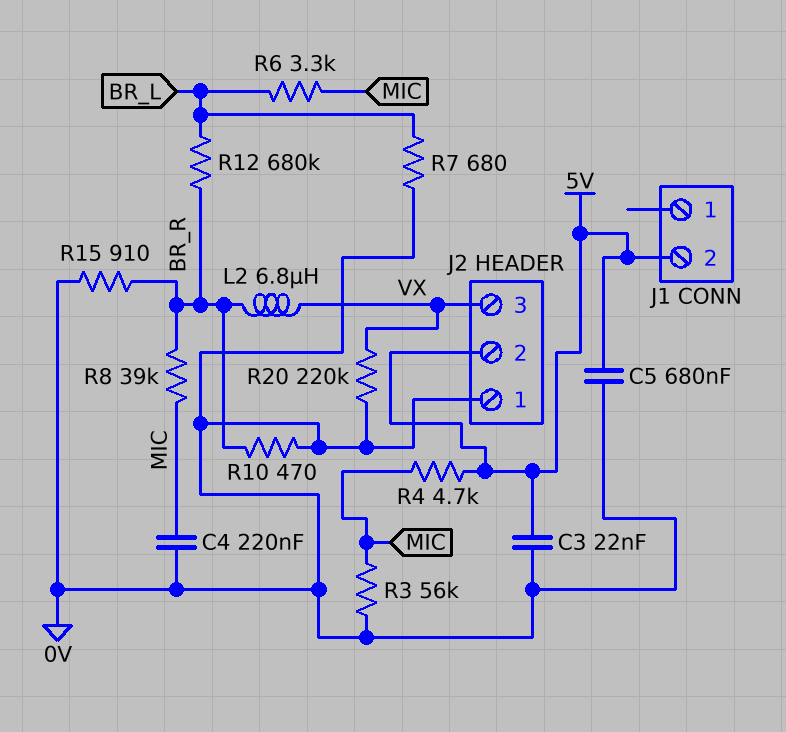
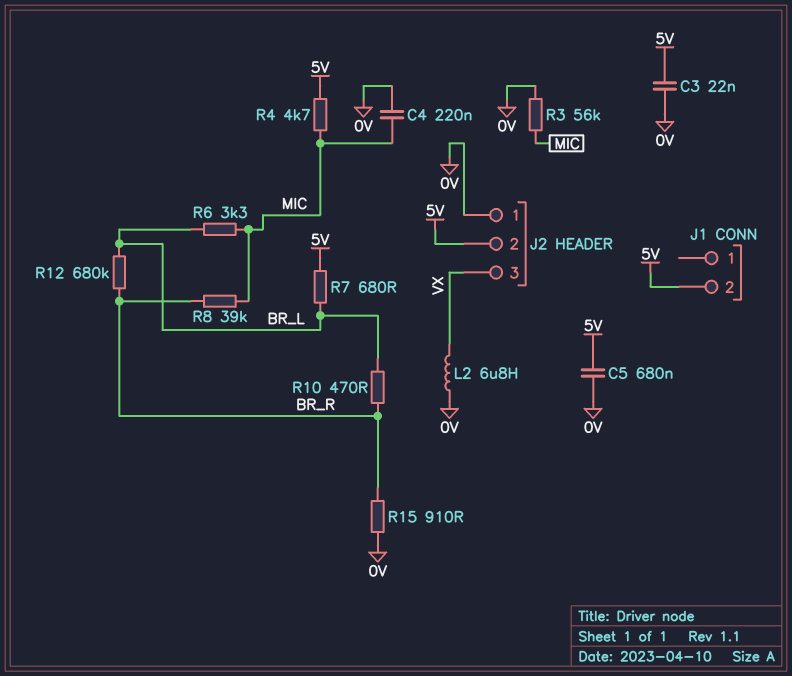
L2: 6.8uH (BR_R, VX) -> 6.8uH (0V, VX)
R7: 680 (0V, BR_L) -> 680 (5V, BR_L)
R10: 470 (0V, BR_R) -> 470 (BR_L, BR_R)
R20: 220k (0V, VX) -> none

